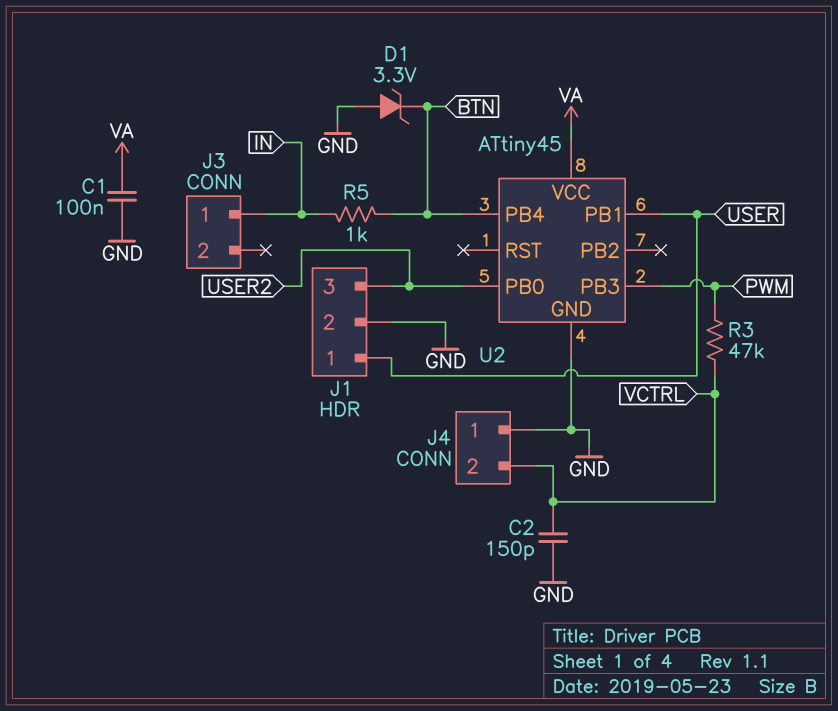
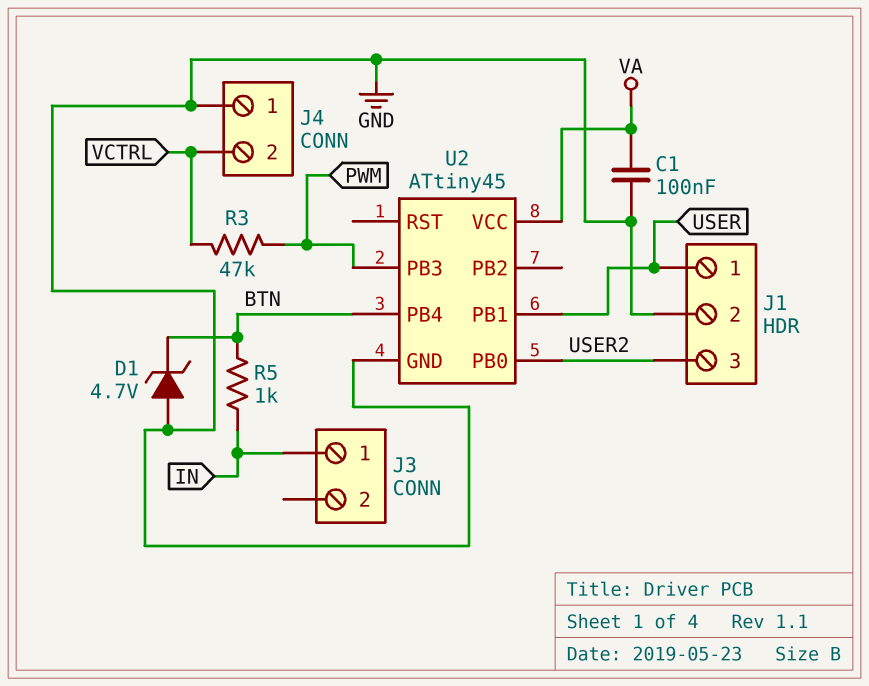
C2: 150pF (GND, VCTRL) -> none
D1: zener 3.3V (A GND, K BTN) -> zener 4.7V (A GND, K BTN)

